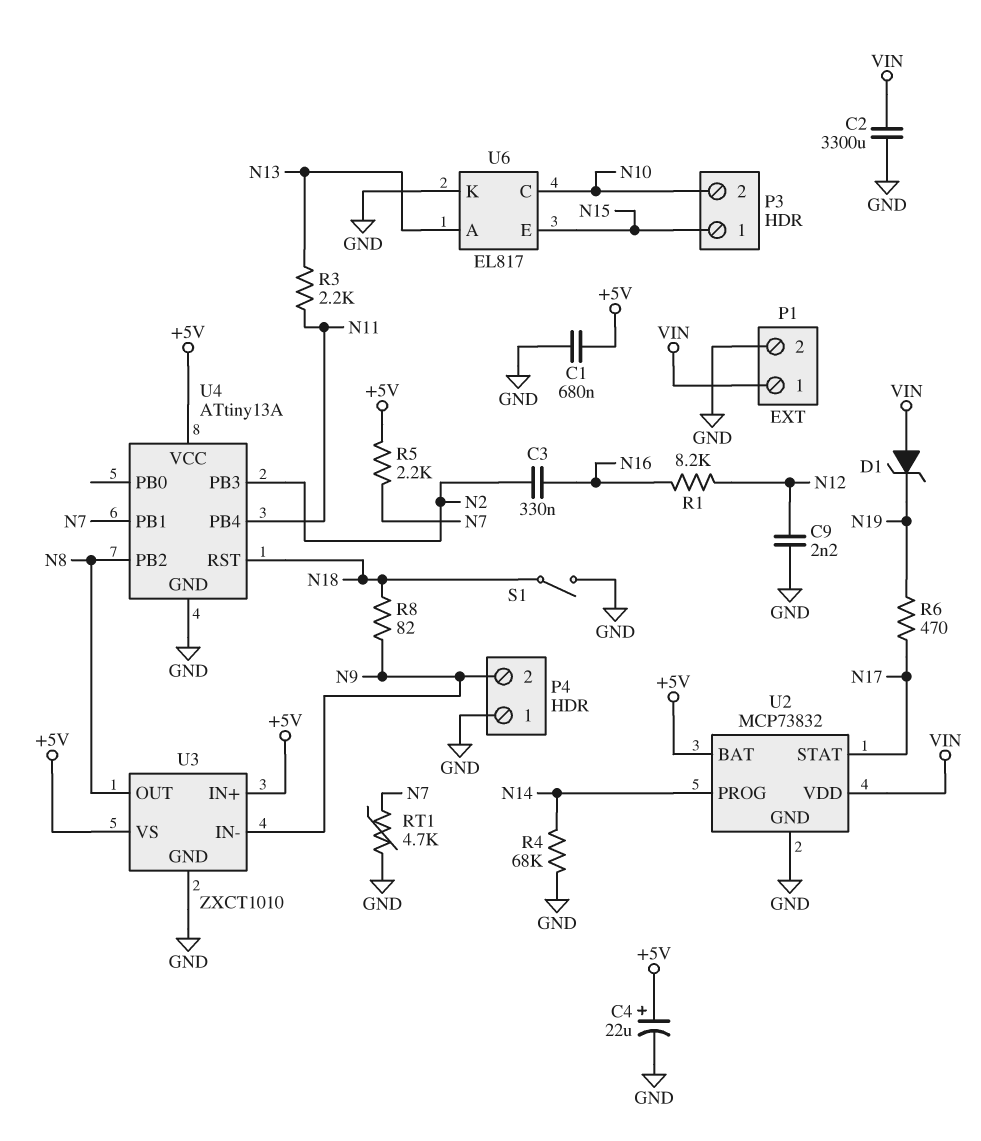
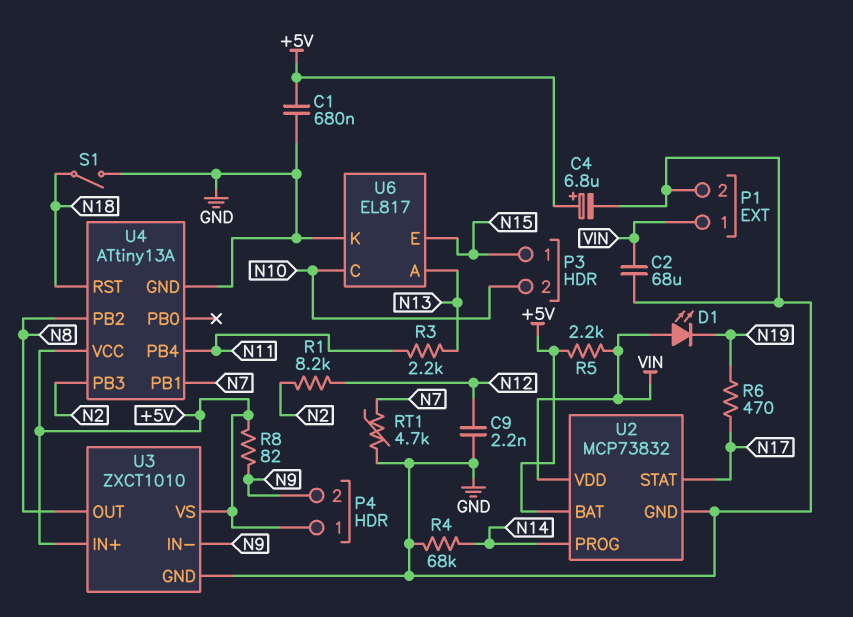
C2: 3300uF (GND, VIN) -> 68uF (GND, VIN)
C3: 330nF (N2, N16) -> none
C4: 22uF (plus +5V, minus GND) -> 6.8uF (plus +5V, minus GND)
D1: zener (A VIN, K N19) -> LED (A VIN, K N19)
P4 pin 1: GND -> +5V
R1: 8.2k (N12, N16) -> 8.2k (N2, N12)
R5: 2.2k (+5V, N7) -> 2.2k (+5V, VIN)
R8: 82 (N9, N18) -> 82 (+5V, N9)

